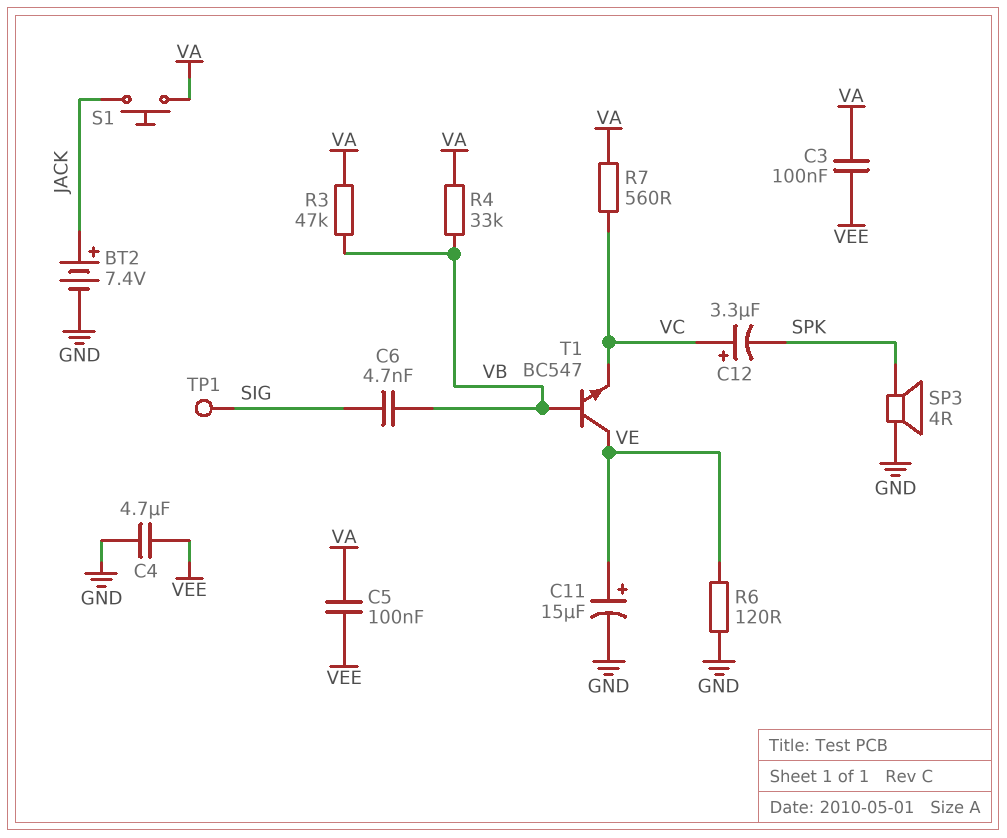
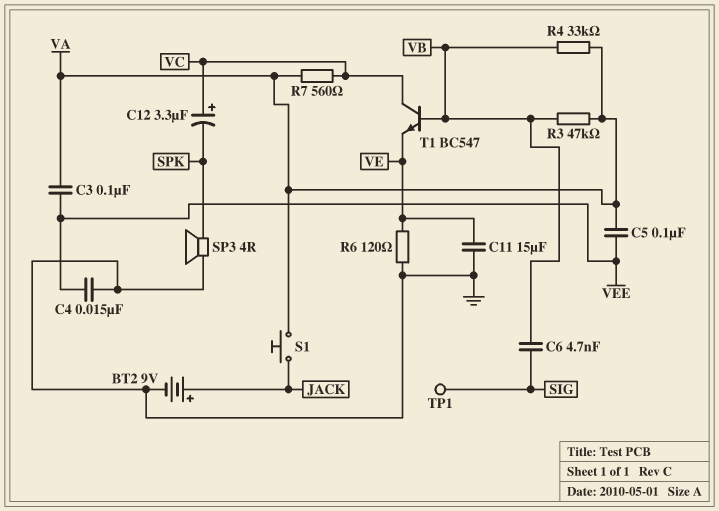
BT2: 7.4V (plus JACK, minus GND) -> 9V (plus JACK, minus GND)
C4: 4.7uF (GND, VEE) -> 15nF (GND, VEE)
C11: 15uF (plus VE, minus GND) -> 15uF (GND, VE)
T1: NPN BC547 (B VB, C VE, E VC) -> NPN BC547 (B VB, C VC, E VE)

